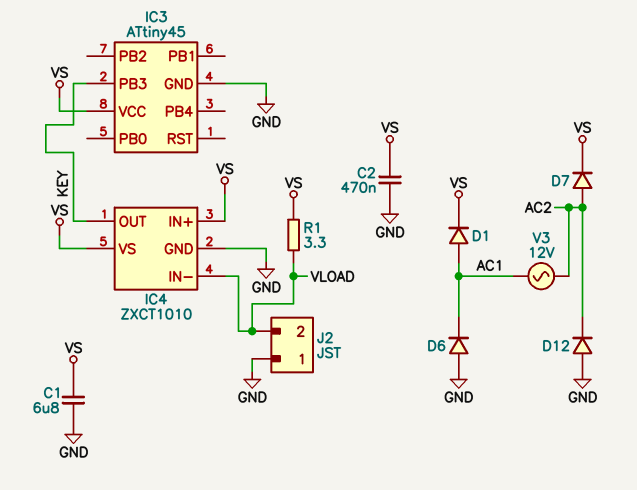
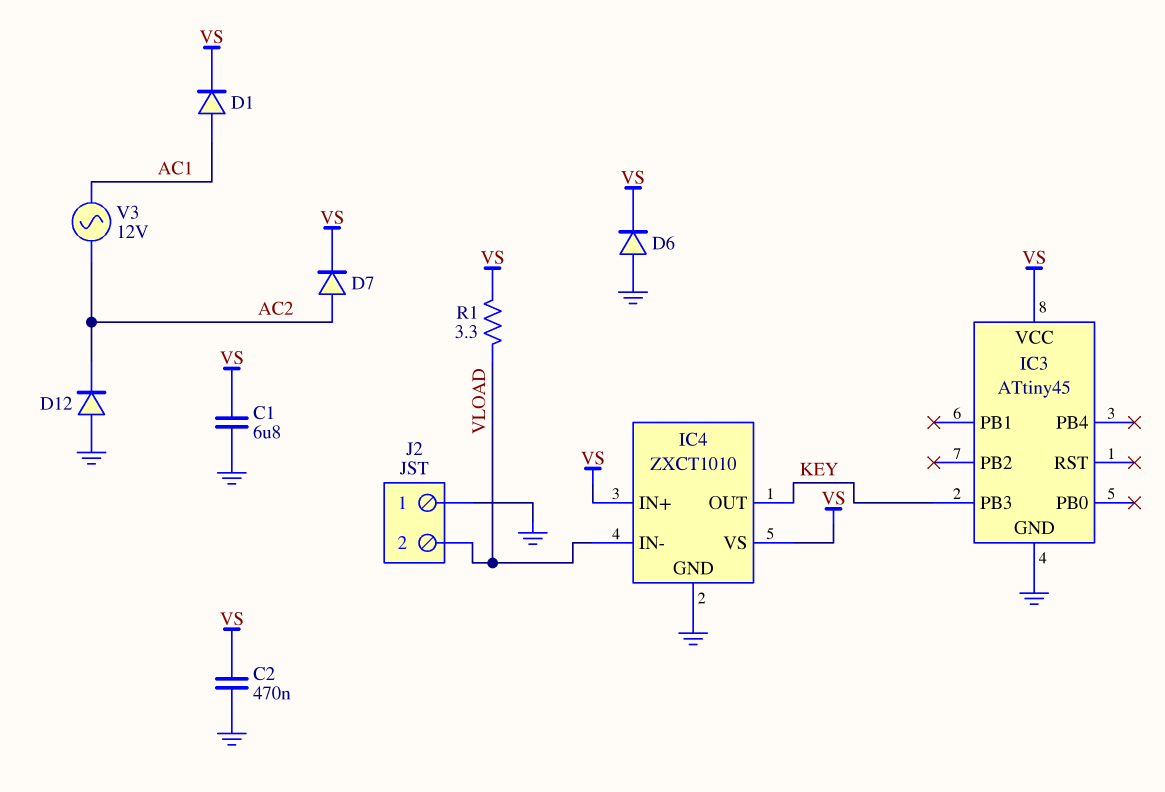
D6: diode (A GND, K AC1) -> diode (A GND, K VS)

